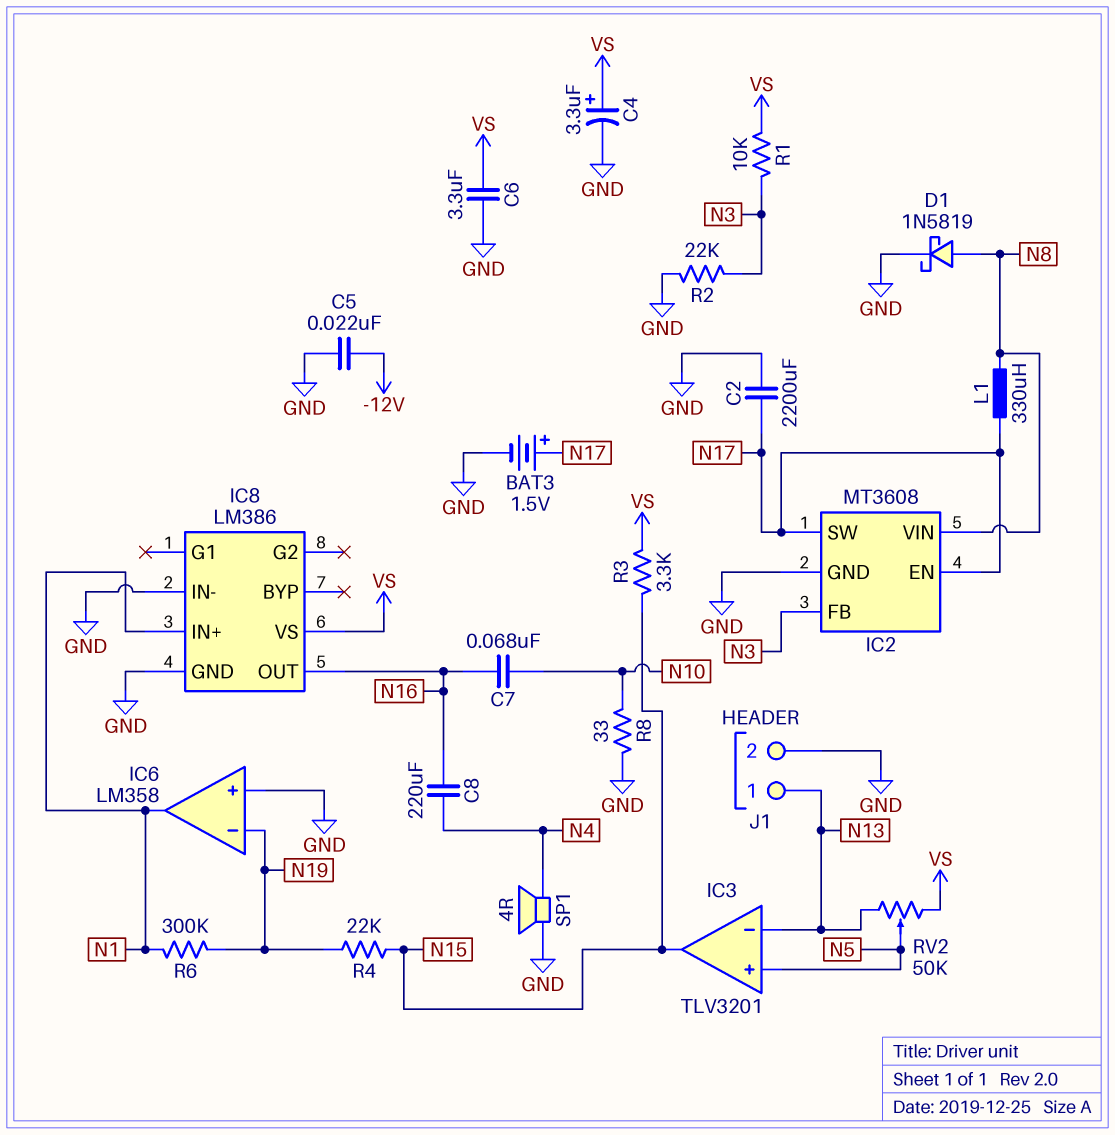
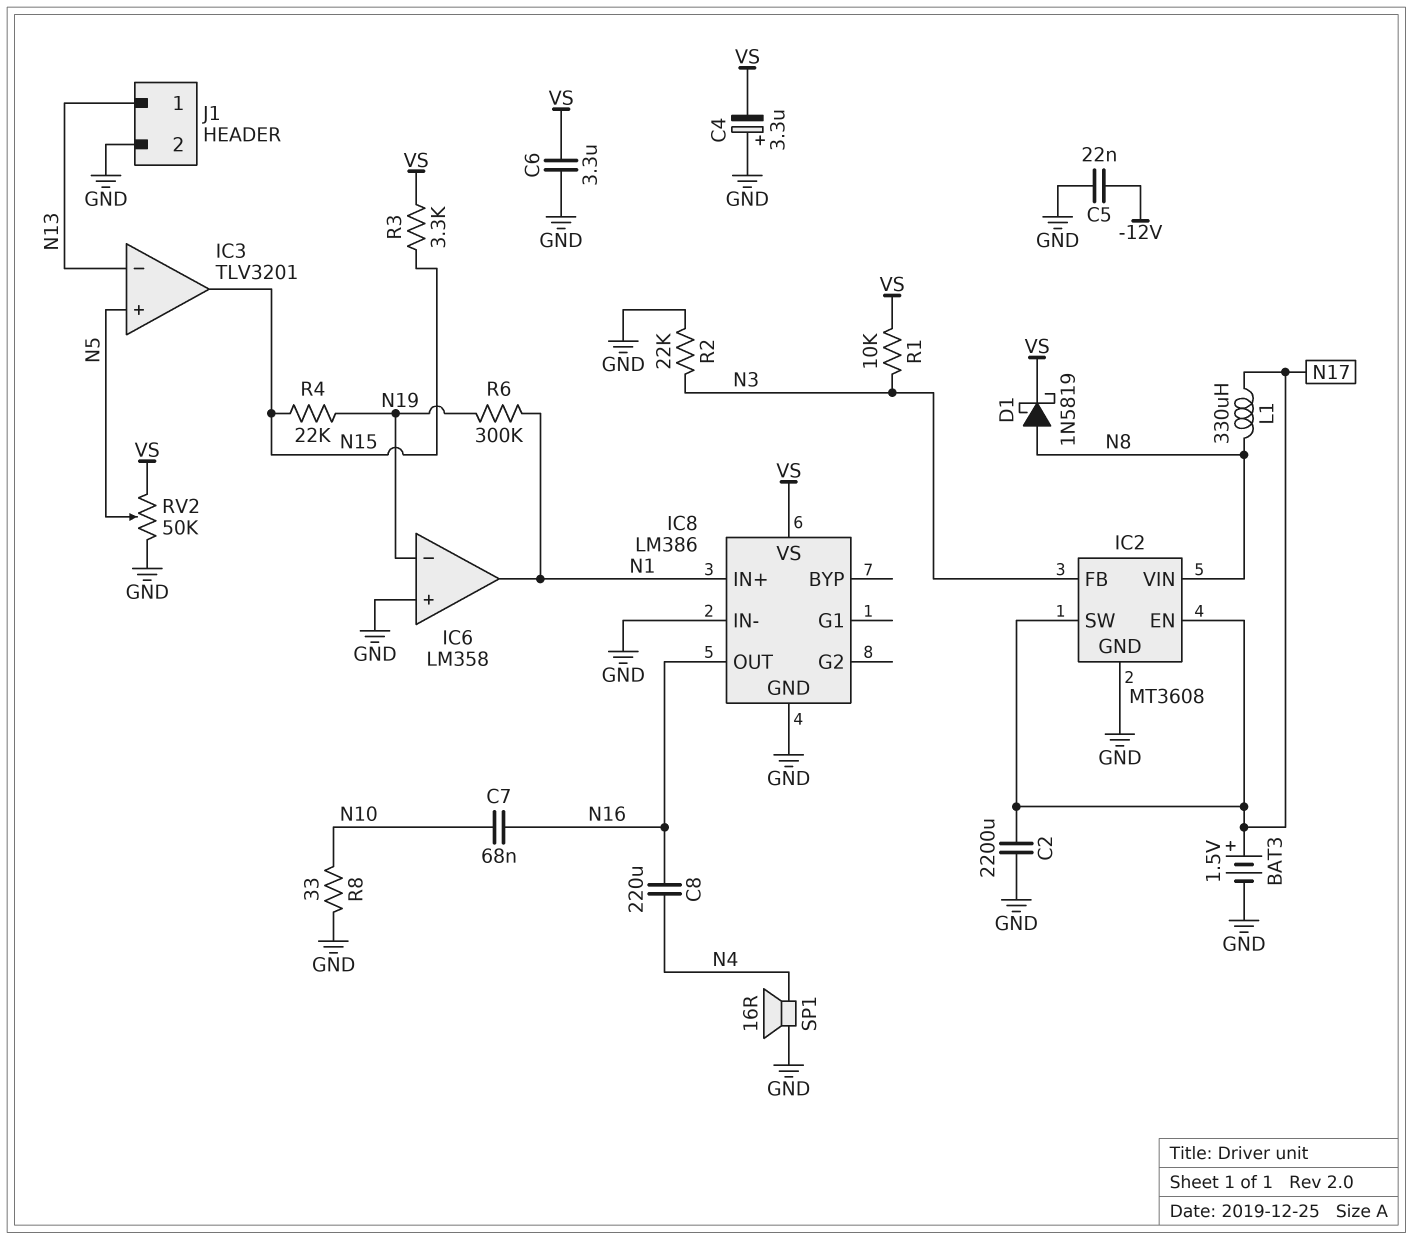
C4: 3.3uF (plus VS, minus GND) -> 3.3uF (plus GND, minus VS)
D1: schottky 1N5819 (A N8, K GND) -> schottky 1N5819 (A N8, K VS)
RV2: 50k (N13, VS, wiper N5) -> 50k (GND, VS, wiper N5)
SP1: speaker 4R (GND, N4) -> speaker 16R (GND, N4)

